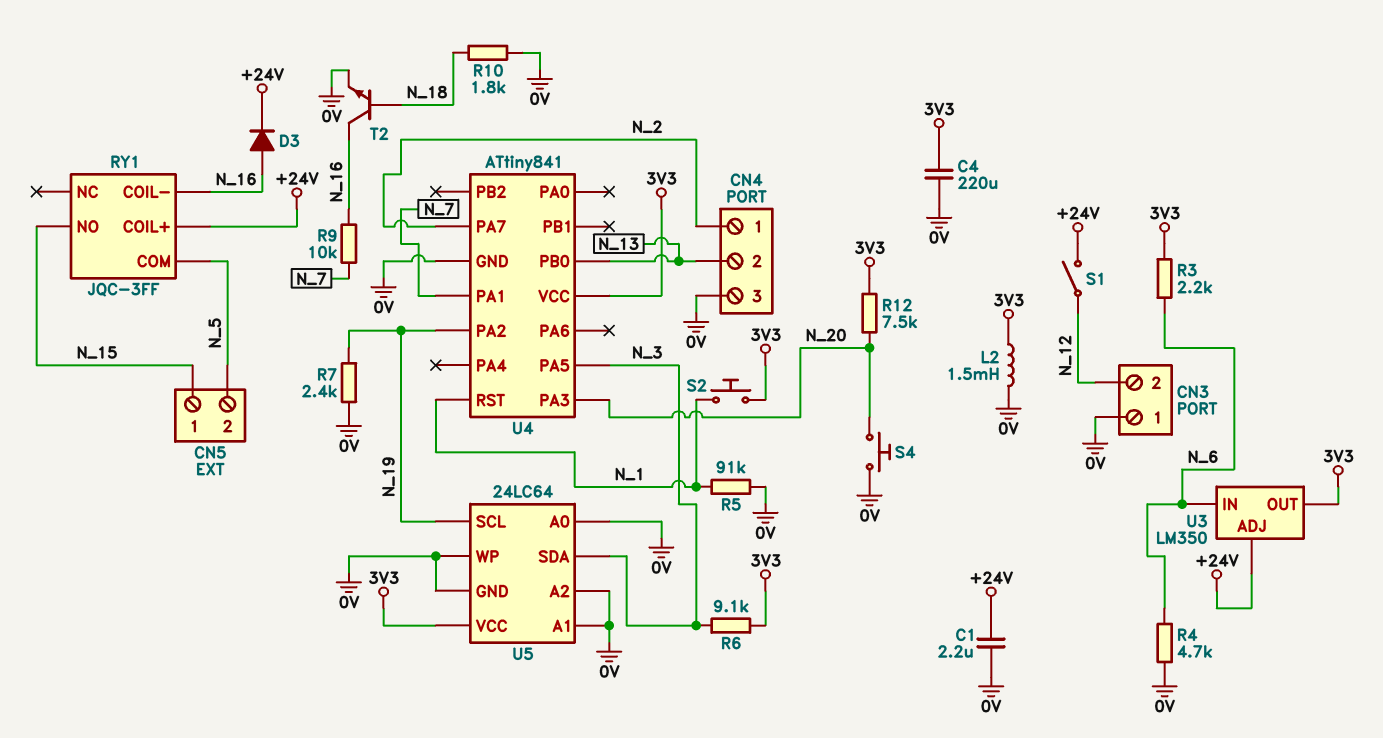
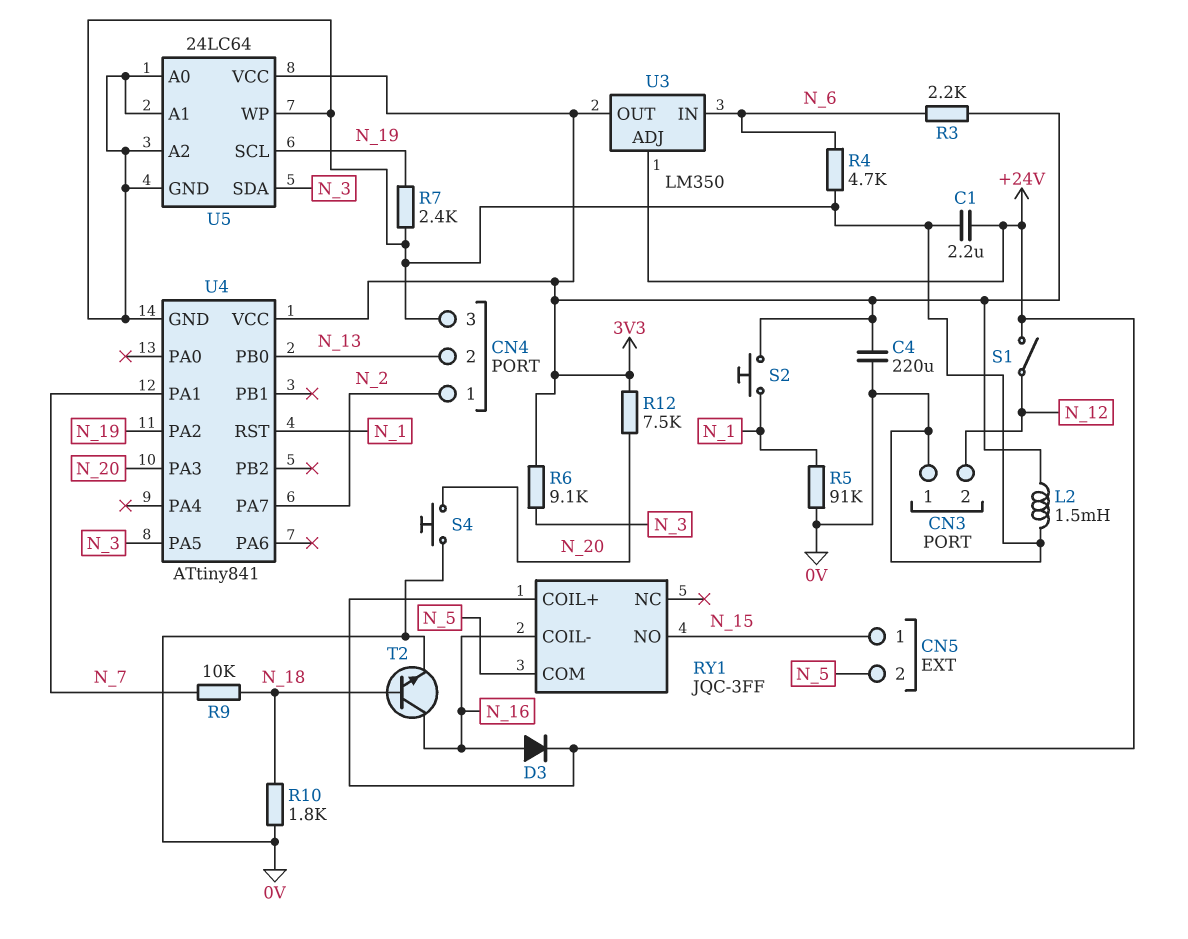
R9: 10k (N_7, N_16) -> 10k (N_7, N_18)

